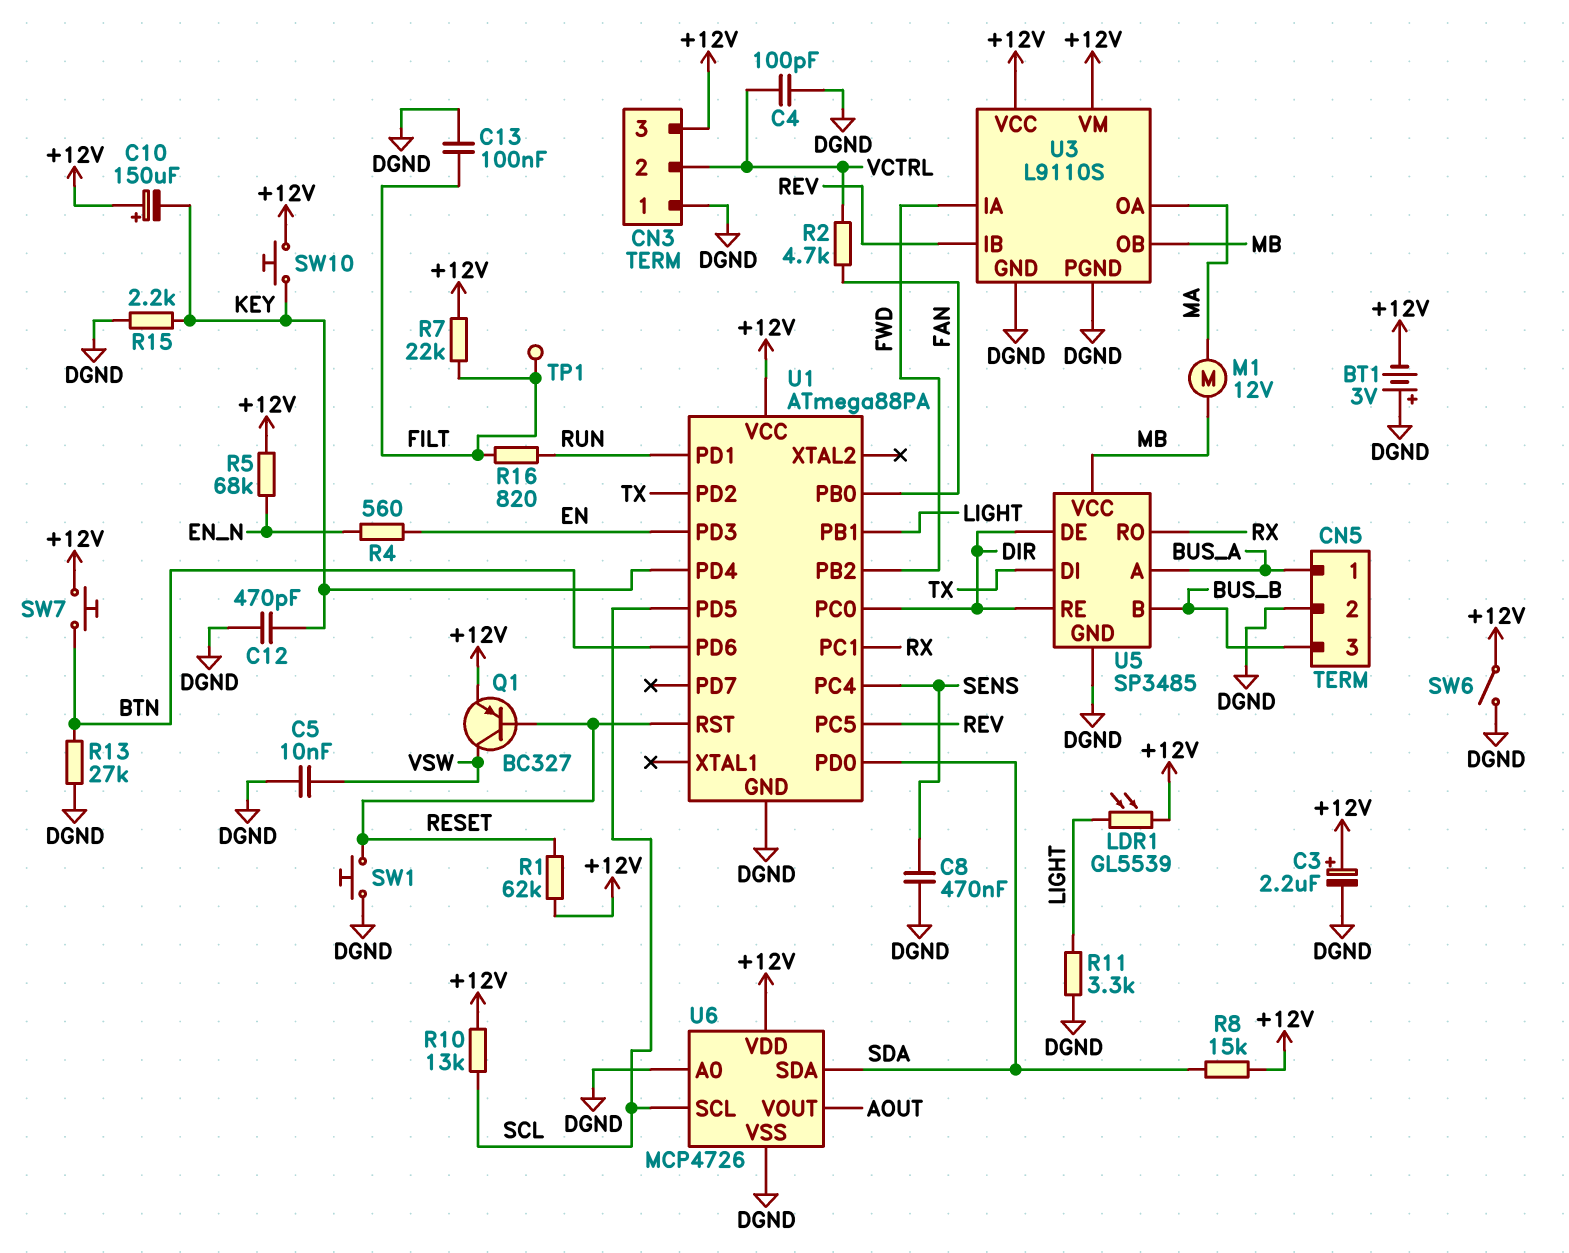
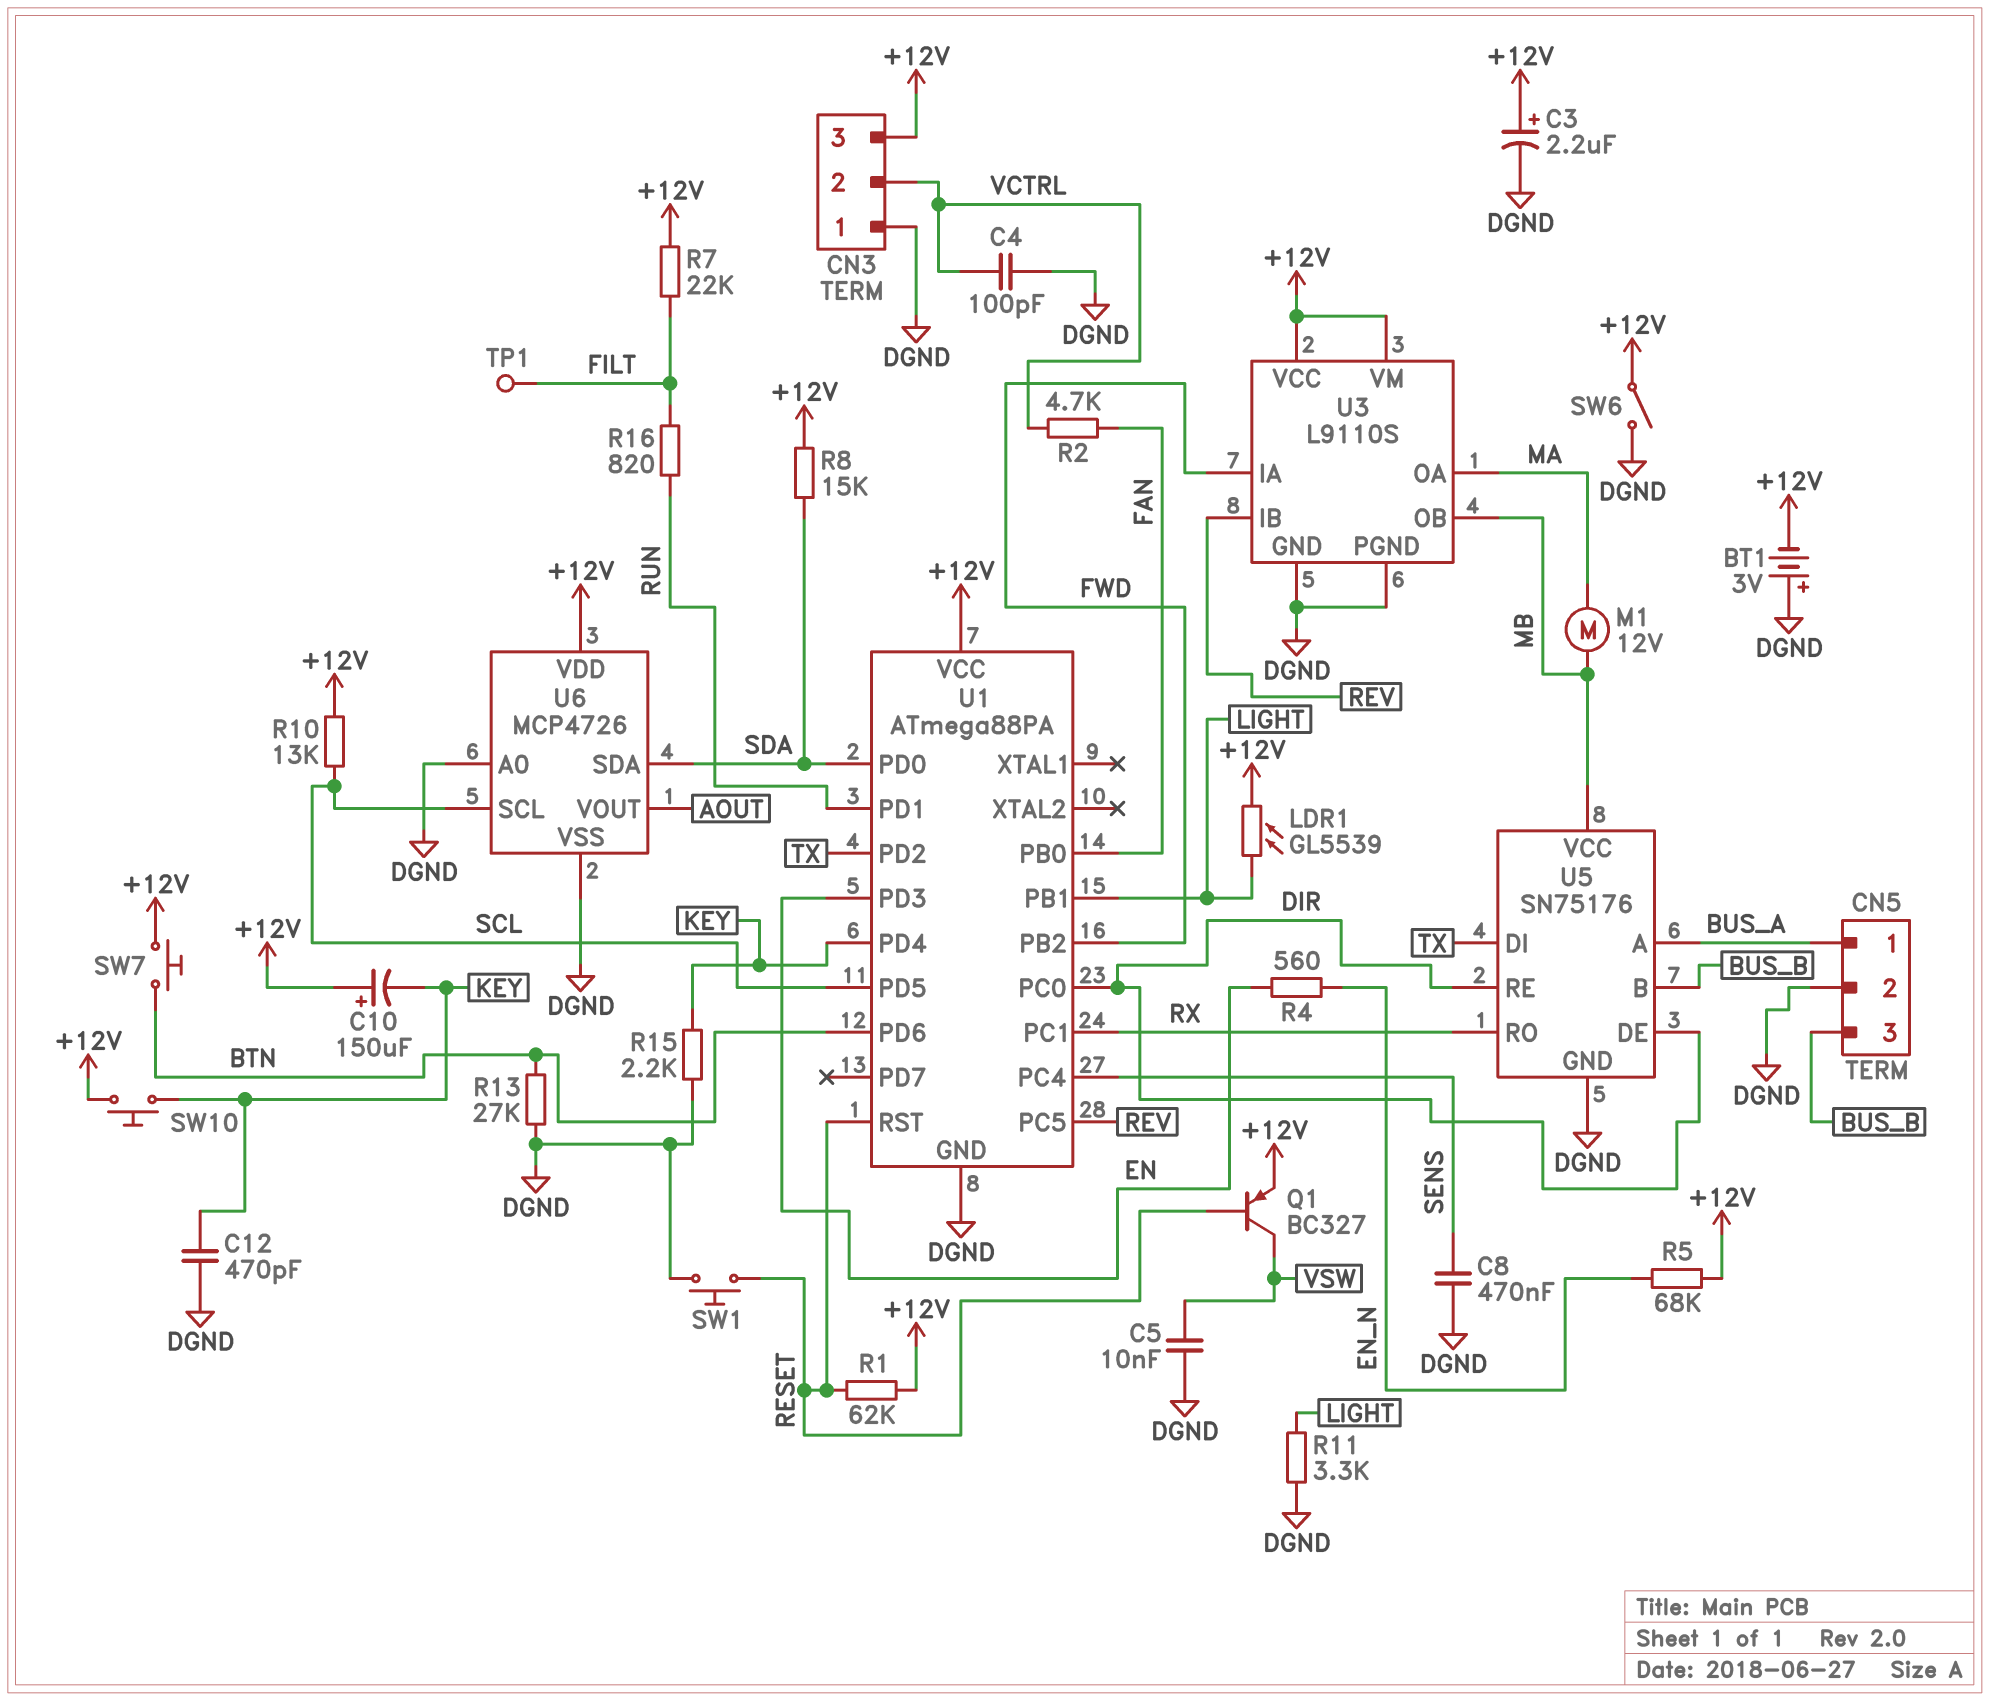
C13: 100nF (DGND, FILT) -> none
U5: SP3485 -> SN75176

